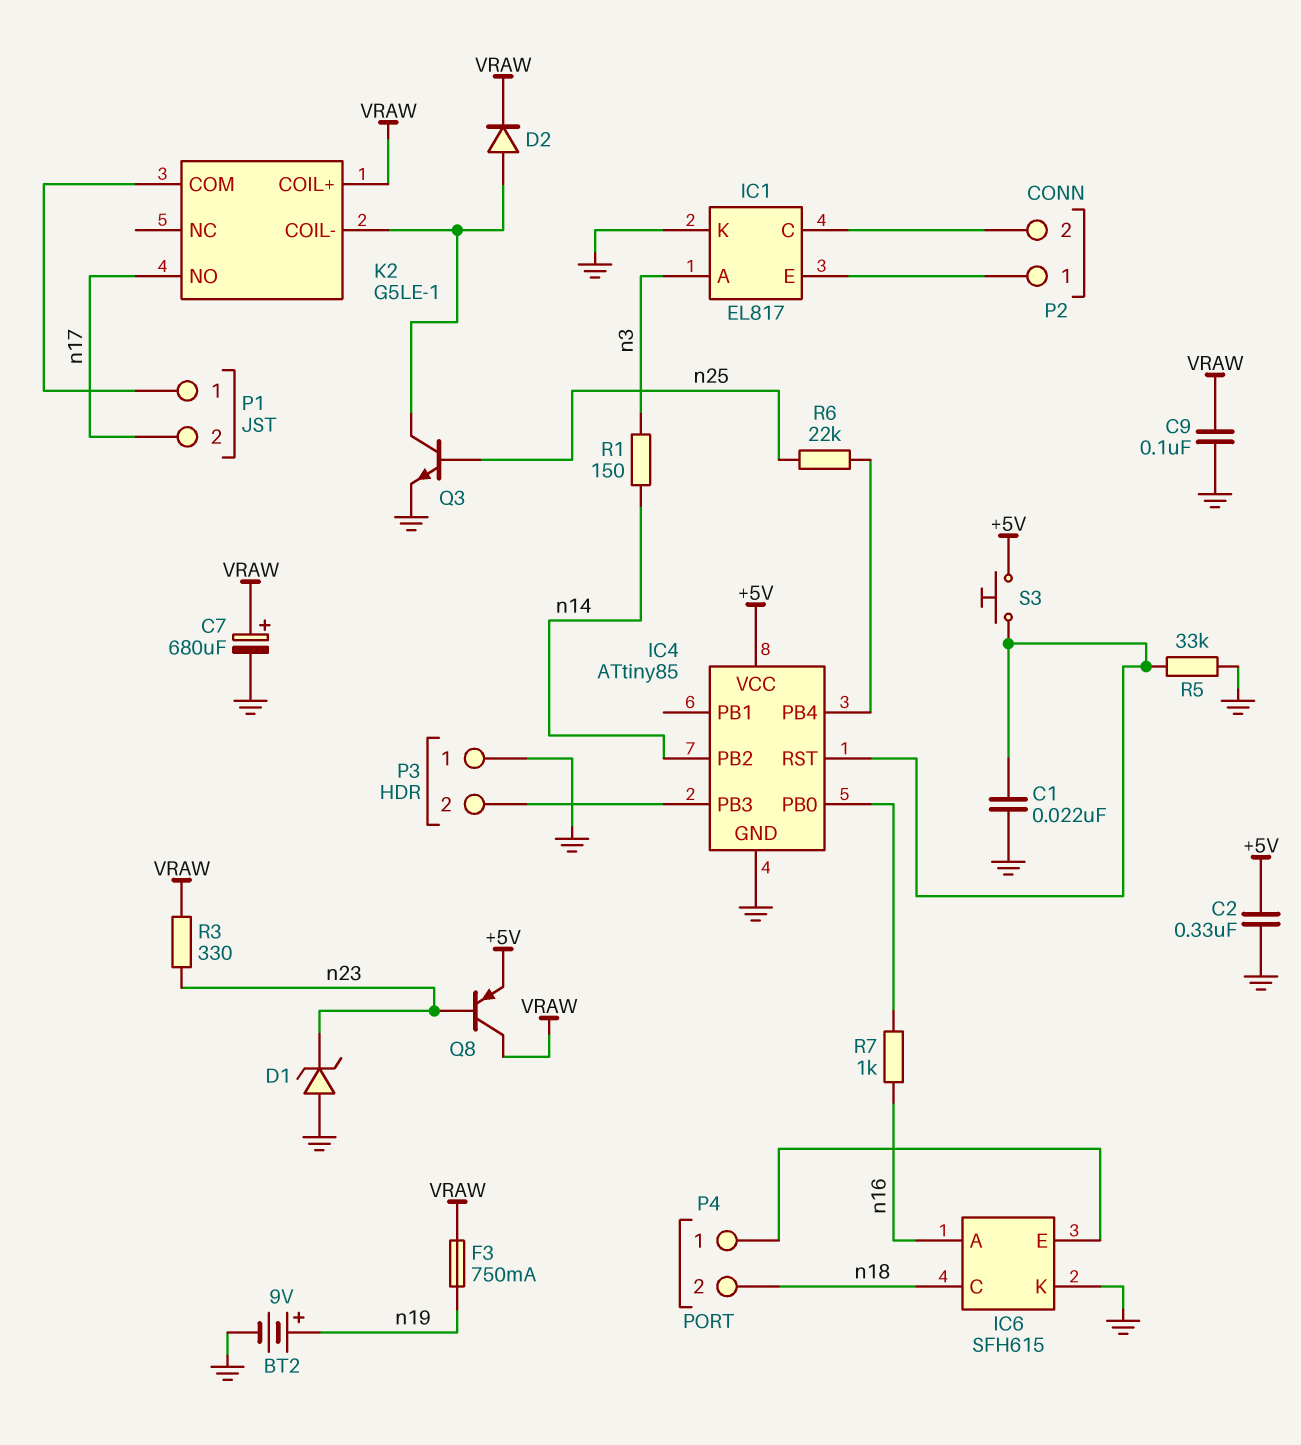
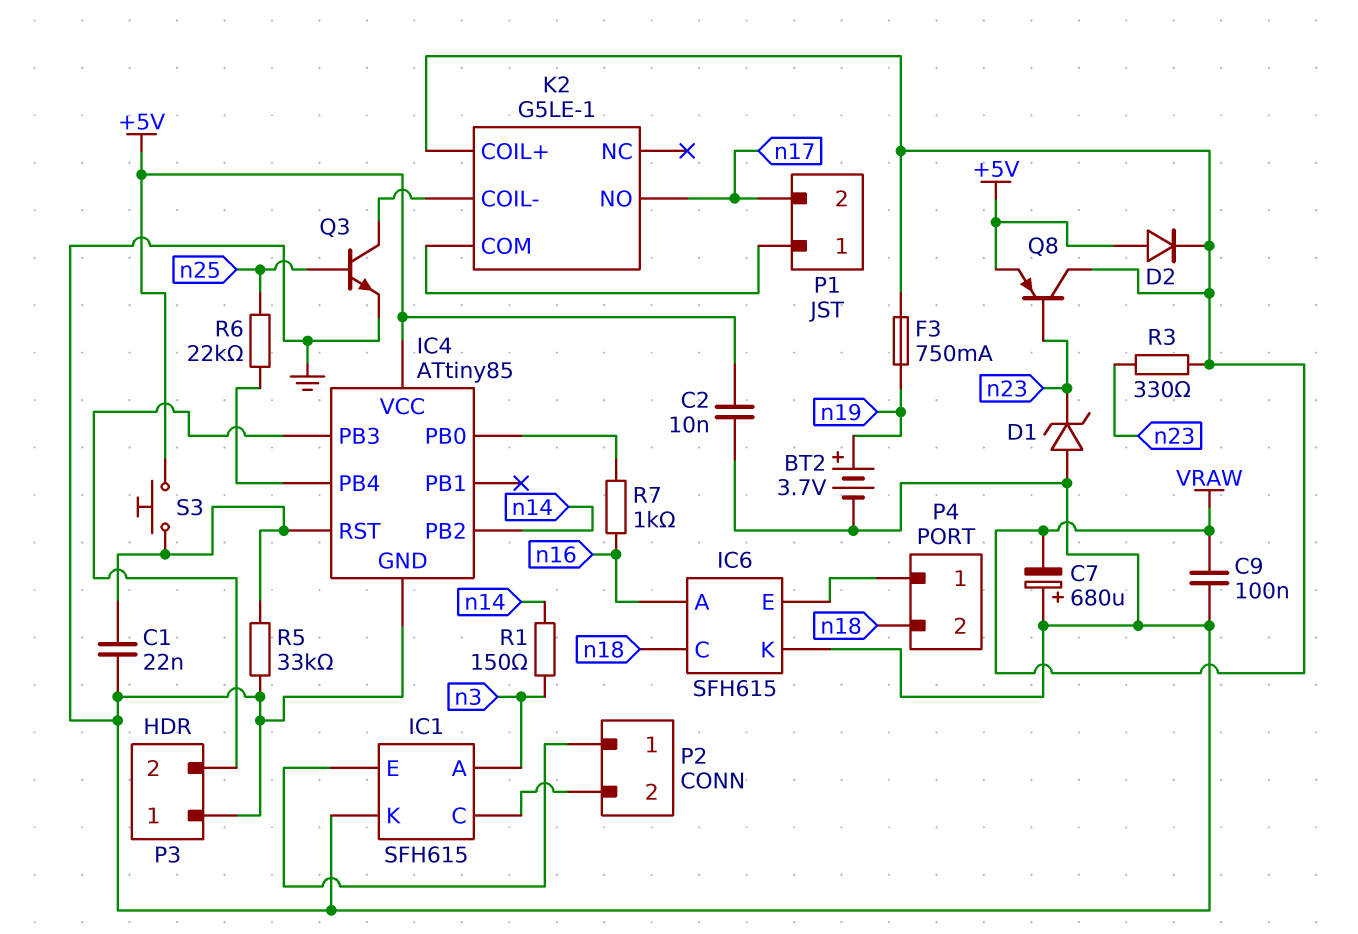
BT2: 9V (plus n19, minus GND) -> 3.7V (plus n19, minus GND)
C2: 330nF (+5V, GND) -> 10nF (+5V, GND)
C7: 680uF (plus VRAW, minus GND) -> 680uF (plus GND, minus VRAW)
D2: diode (A K2/COIL-, K VRAW) -> diode (A +5V, K VRAW)
IC1: EL817 -> SFH615

